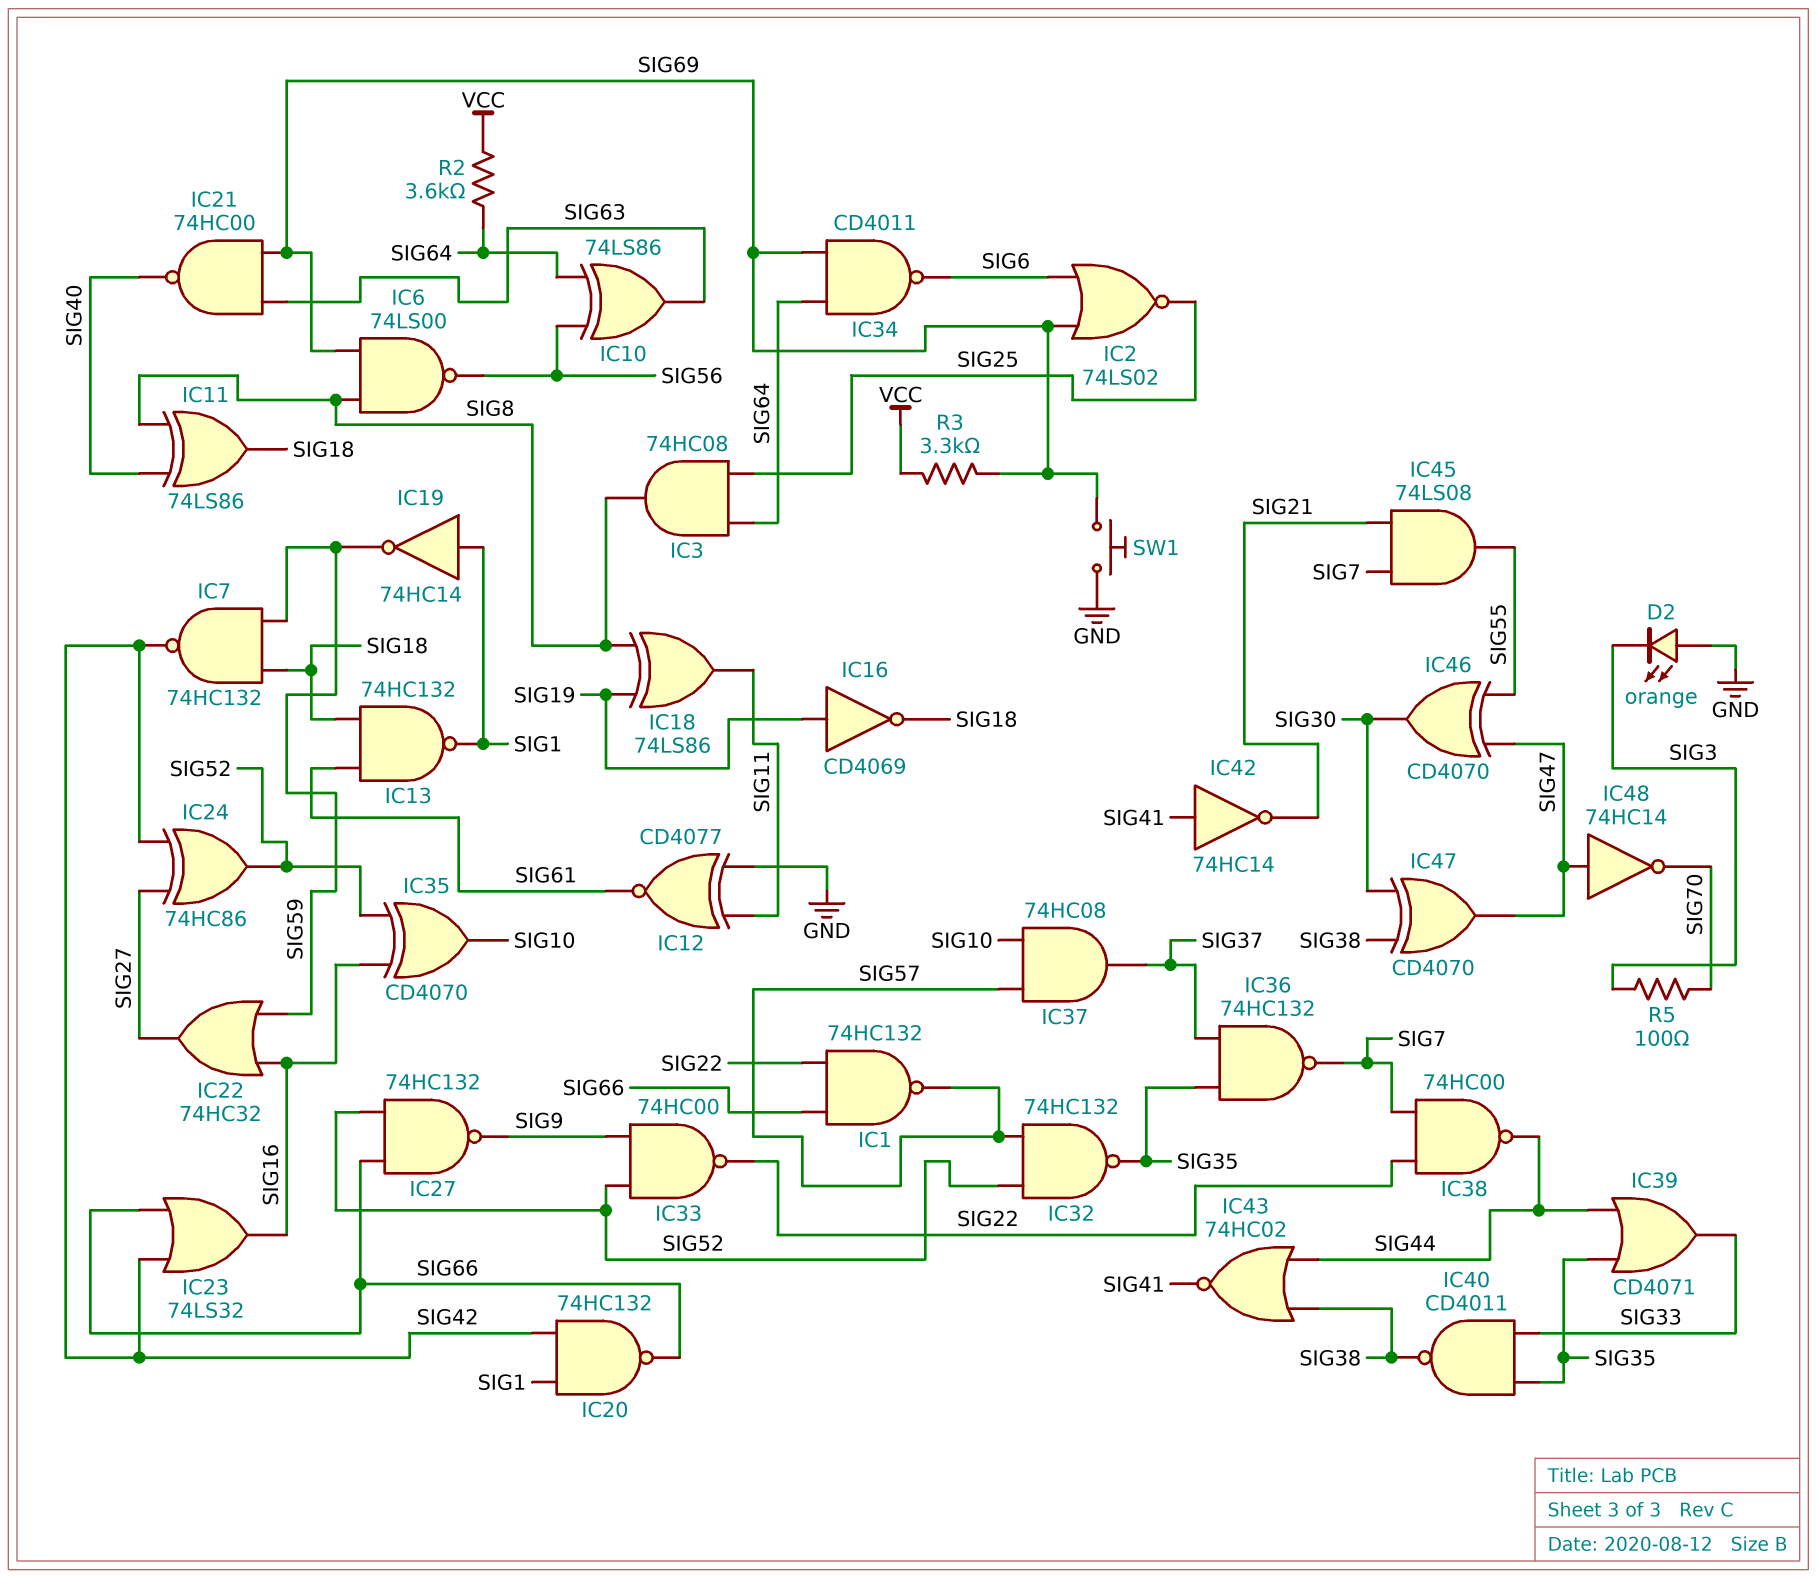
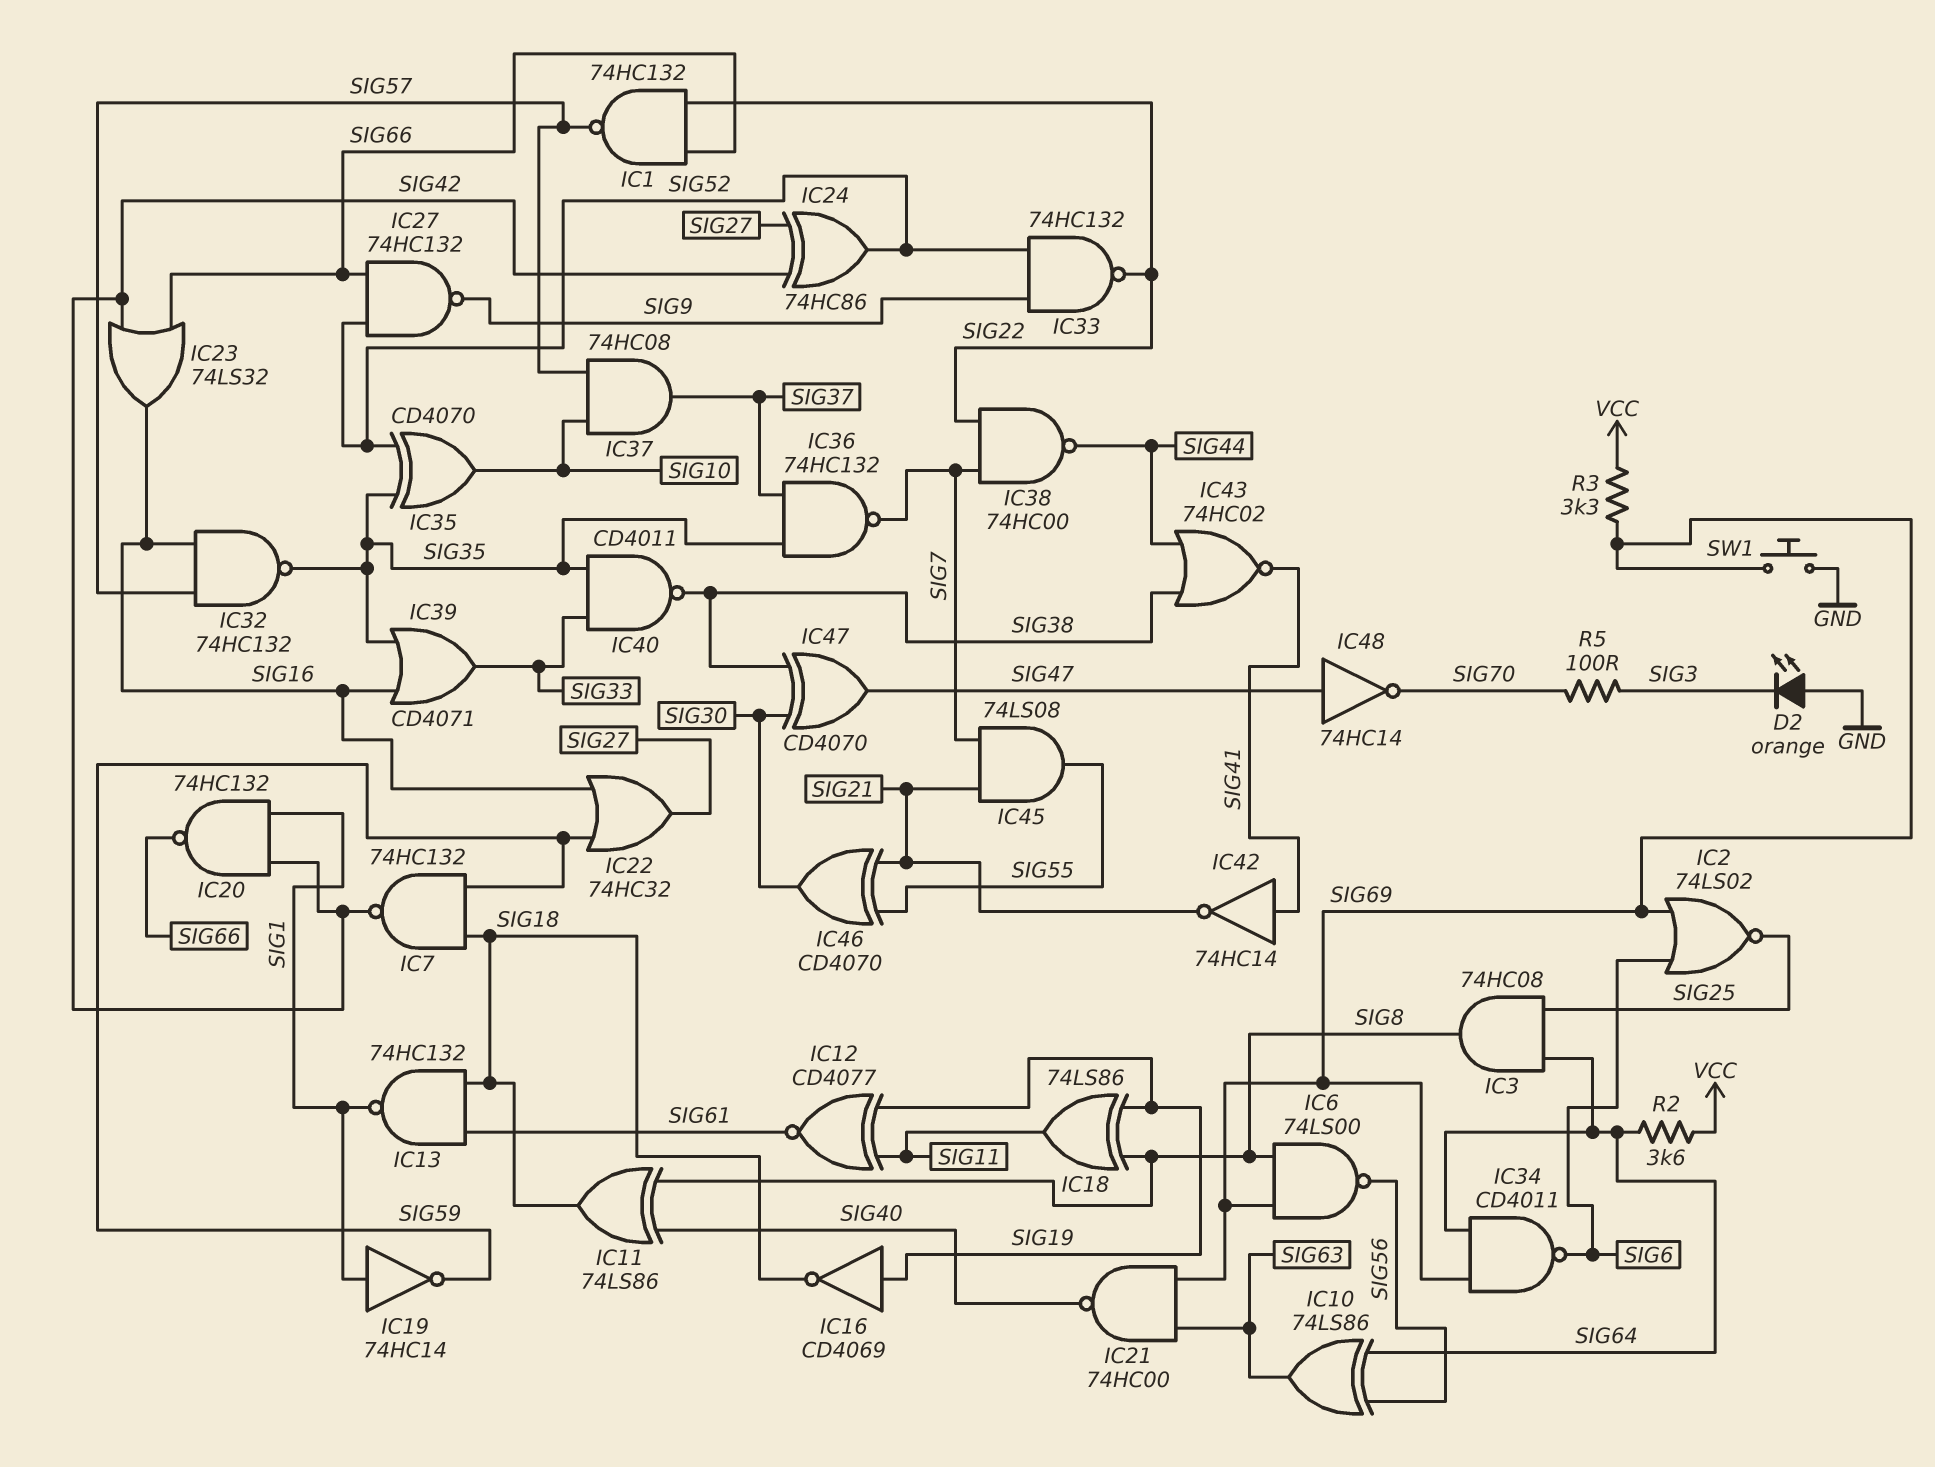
IC12: XNOR CD4077 (in GND, in SIG11, out SIG61) -> XNOR CD4077 (in SIG11, in SIG19, out SIG61)
IC32: NAND 74HC132 (in SIG52, in SIG57, out SIG35) -> NAND 74HC132 (in SIG16, in SIG57, out SIG35)
IC33: NAND 74HC00 (in SIG9, in SIG52, out SIG22) -> NAND 74HC132 (in SIG9, in SIG52, out SIG22)
IC35: XOR CD4070 (in SIG16, in SIG52, out SIG10) -> XOR CD4070 (in SIG35, in SIG52, out SIG10)
IC39: OR CD4071 (in SIG35, in SIG44, out SIG33) -> OR CD4071 (in SIG16, in SIG35, out SIG33)
IC46: XOR CD4070 (in SIG47, in SIG55, out SIG30) -> XOR CD4070 (in SIG21, in SIG55, out SIG30)

